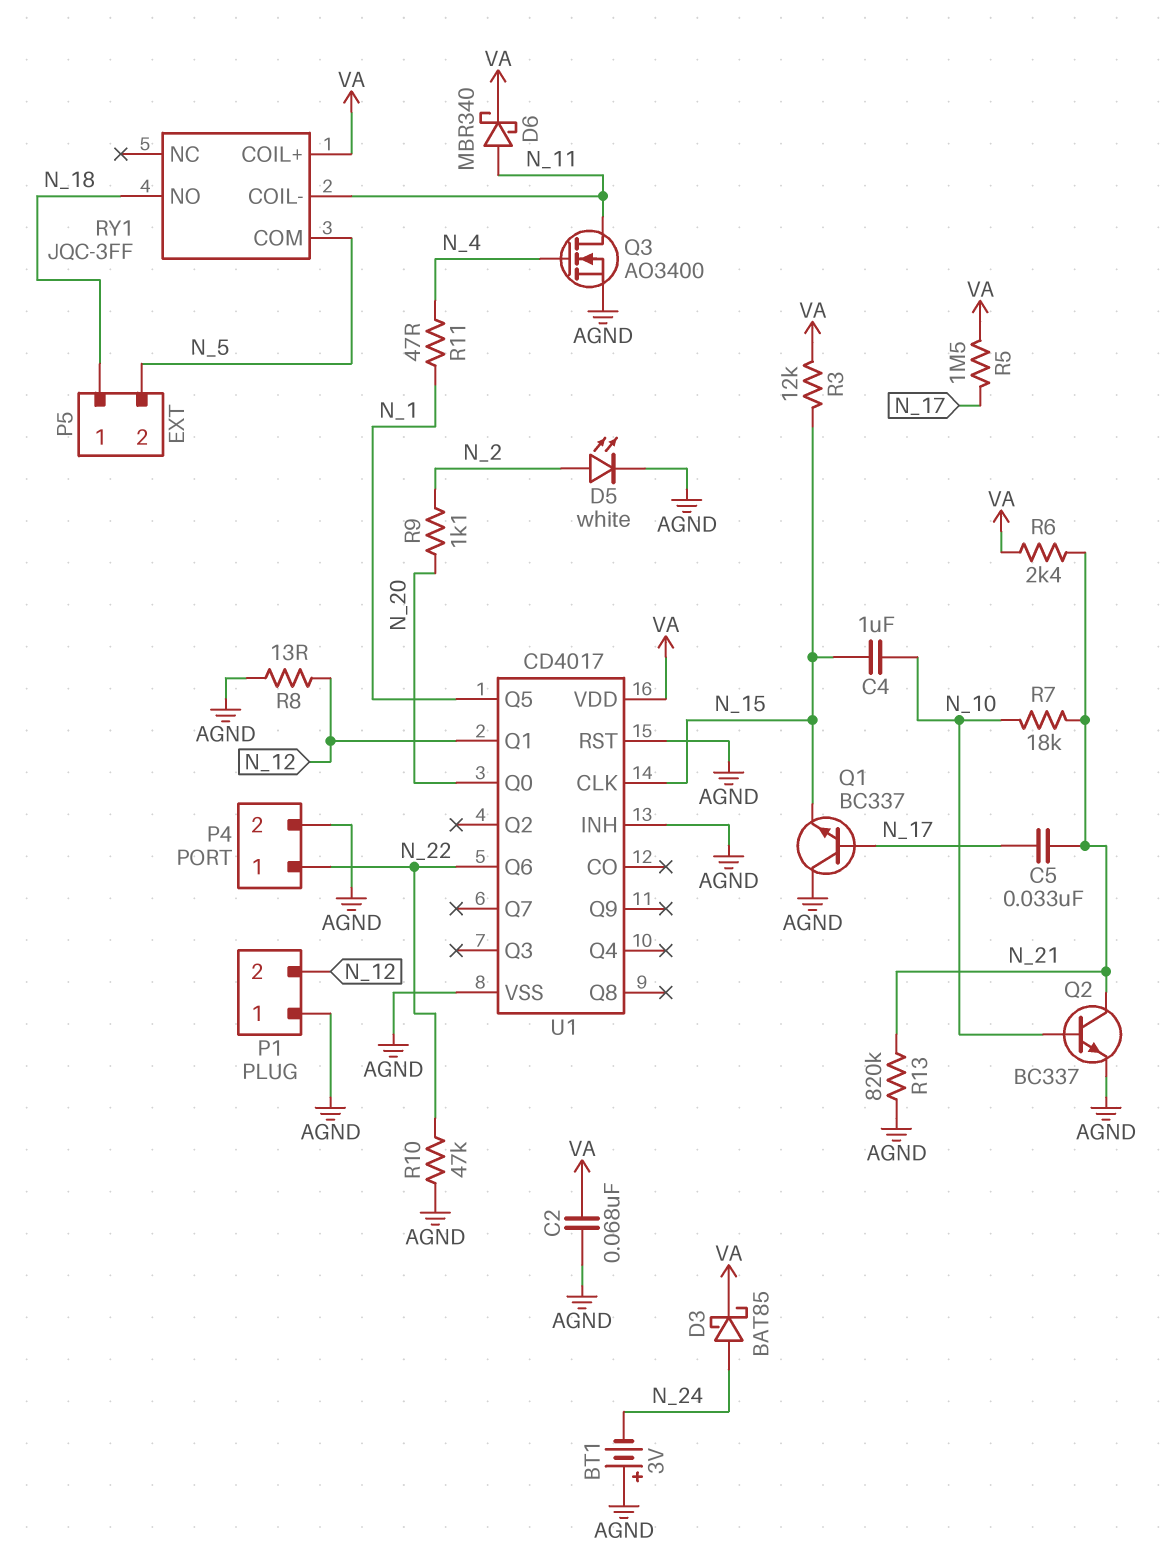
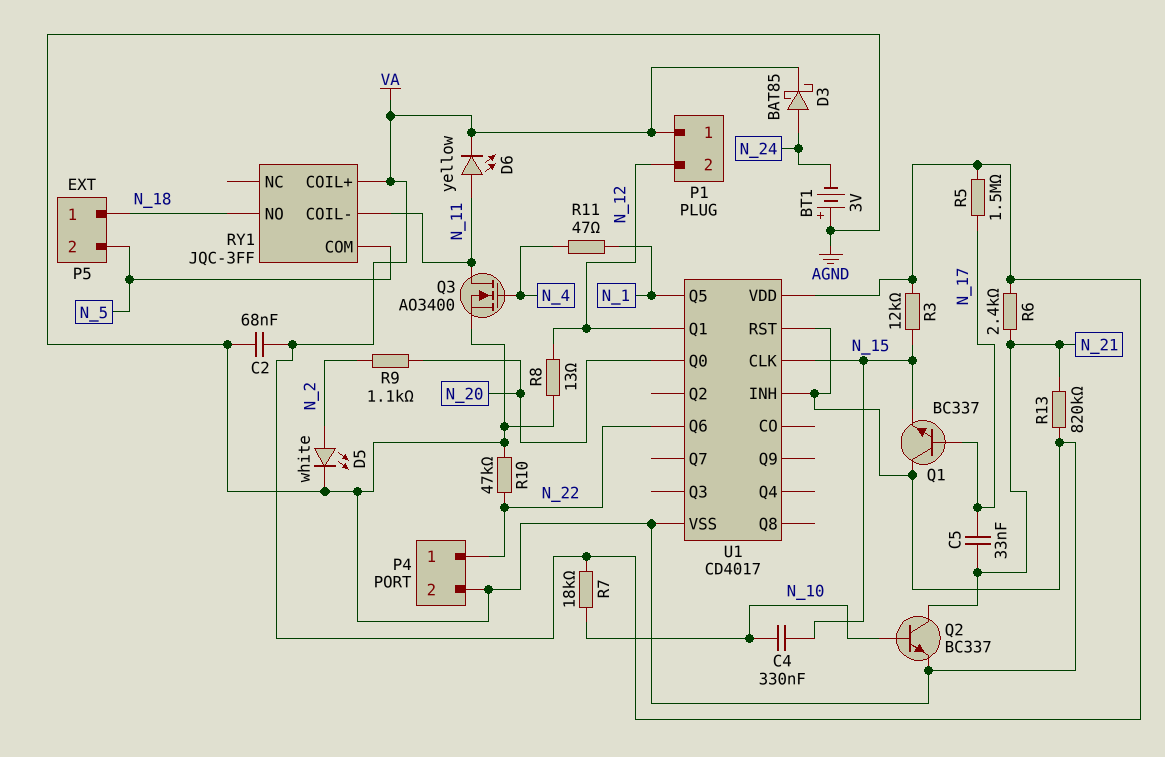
C4: 1uF (N_10, N_15) -> 330nF (N_10, N_15)
D6: schottky MBR340 (A N_11, K VA) -> LED yellow (A N_11, K VA)
P1 pin 1: AGND -> VA
R7: 18k (N_10, N_21) -> 18k (N_10, VA)

